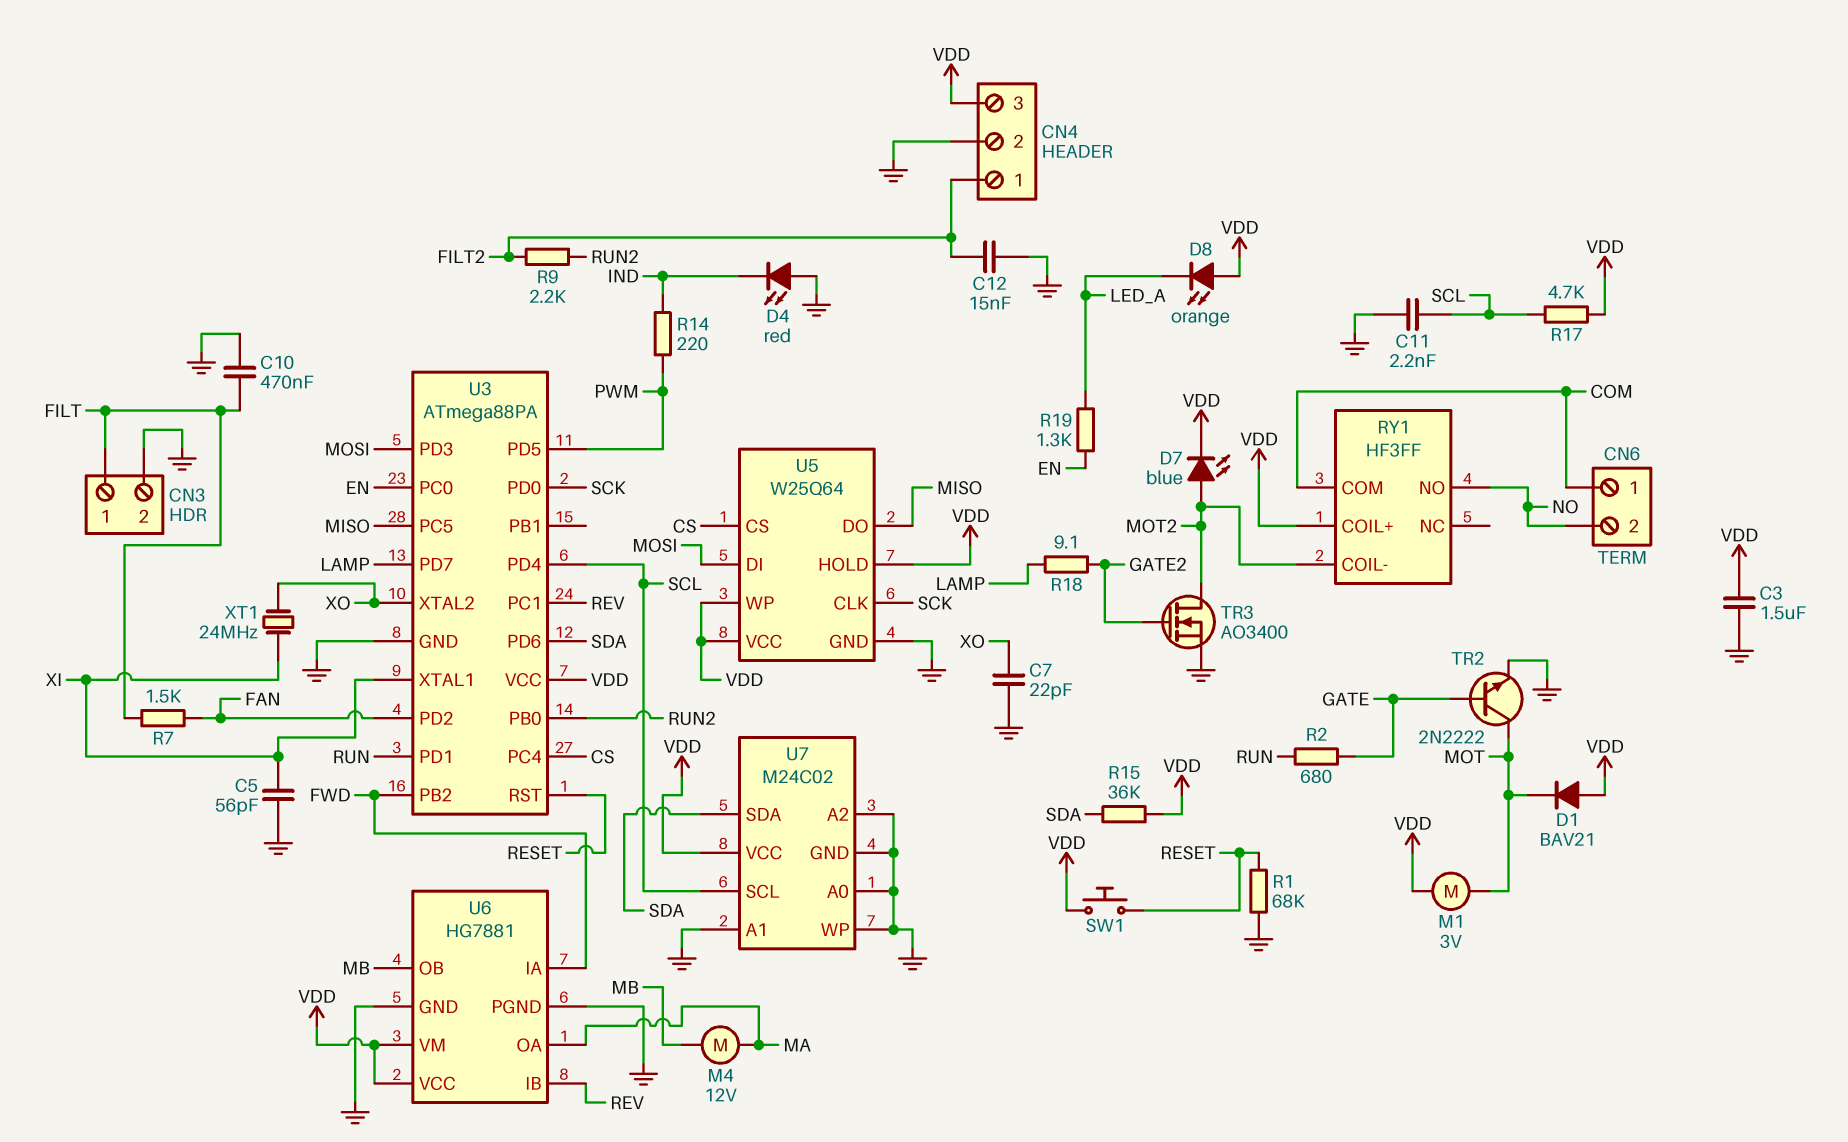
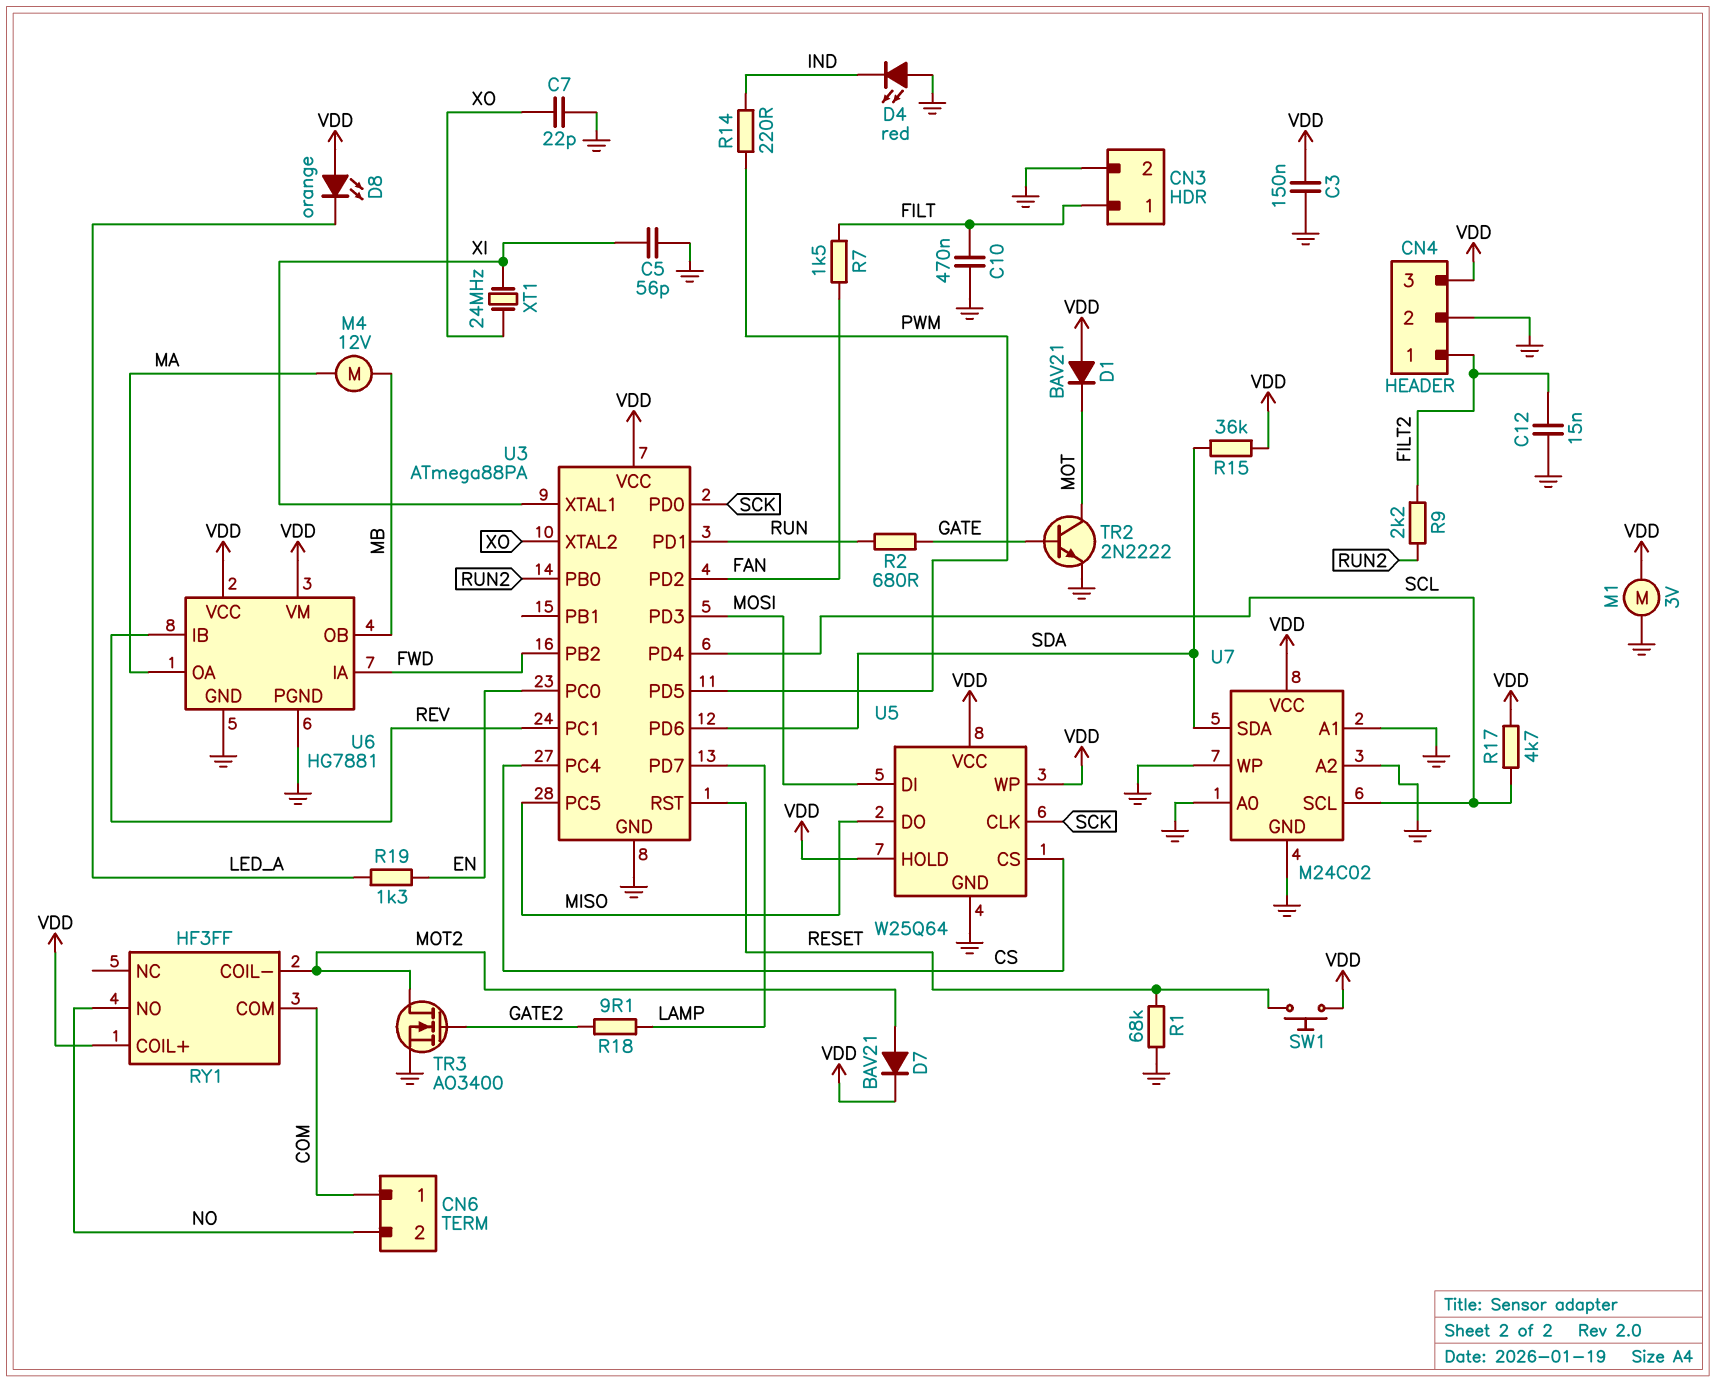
C3: 1.5uF (GND, VDD) -> 150nF (GND, VDD)
C11: 2.2nF (GND, SCL) -> none
D7: LED blue (A MOT2, K VDD) -> diode BAV21 (A MOT2, K VDD)
M1: motor 3V (MOT, VDD) -> motor 3V (GND, VDD)

